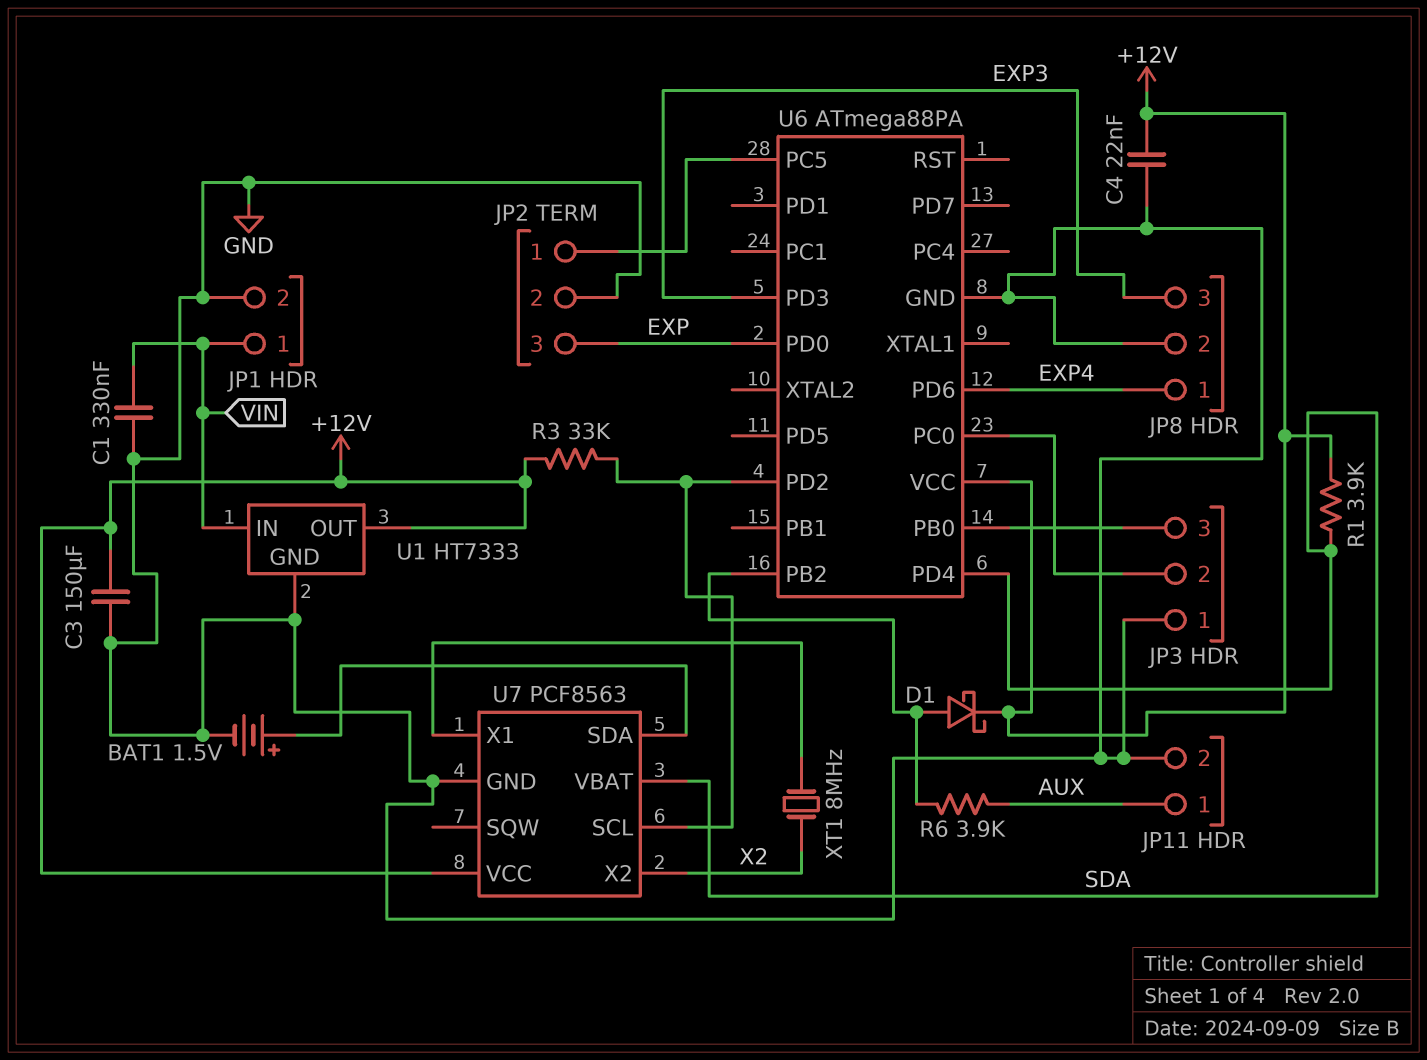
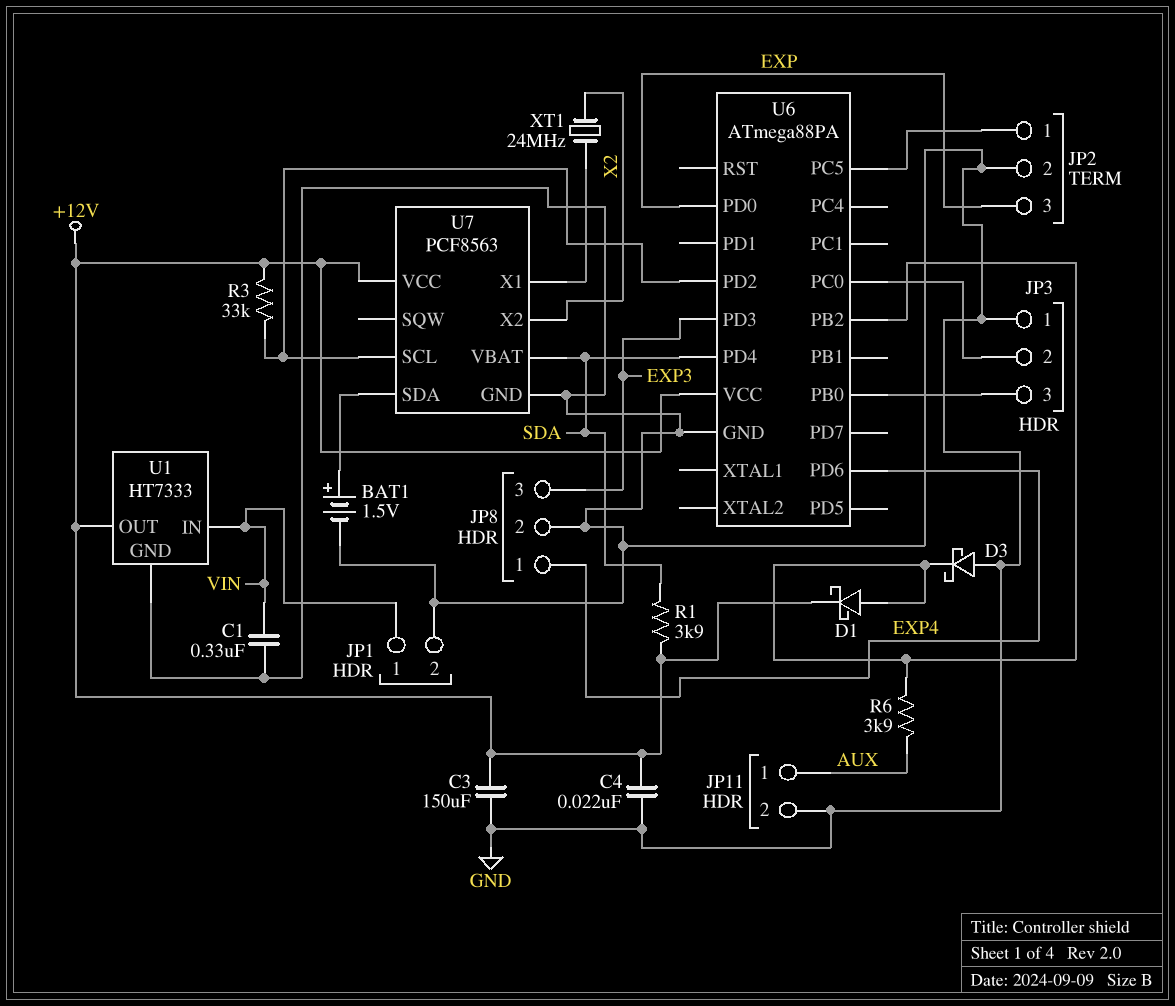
D3: none -> schottky (A GND, K U6/PB2)
XT1: 8MHz (U7/X1, X2) -> 24MHz (U7/X1, X2)

